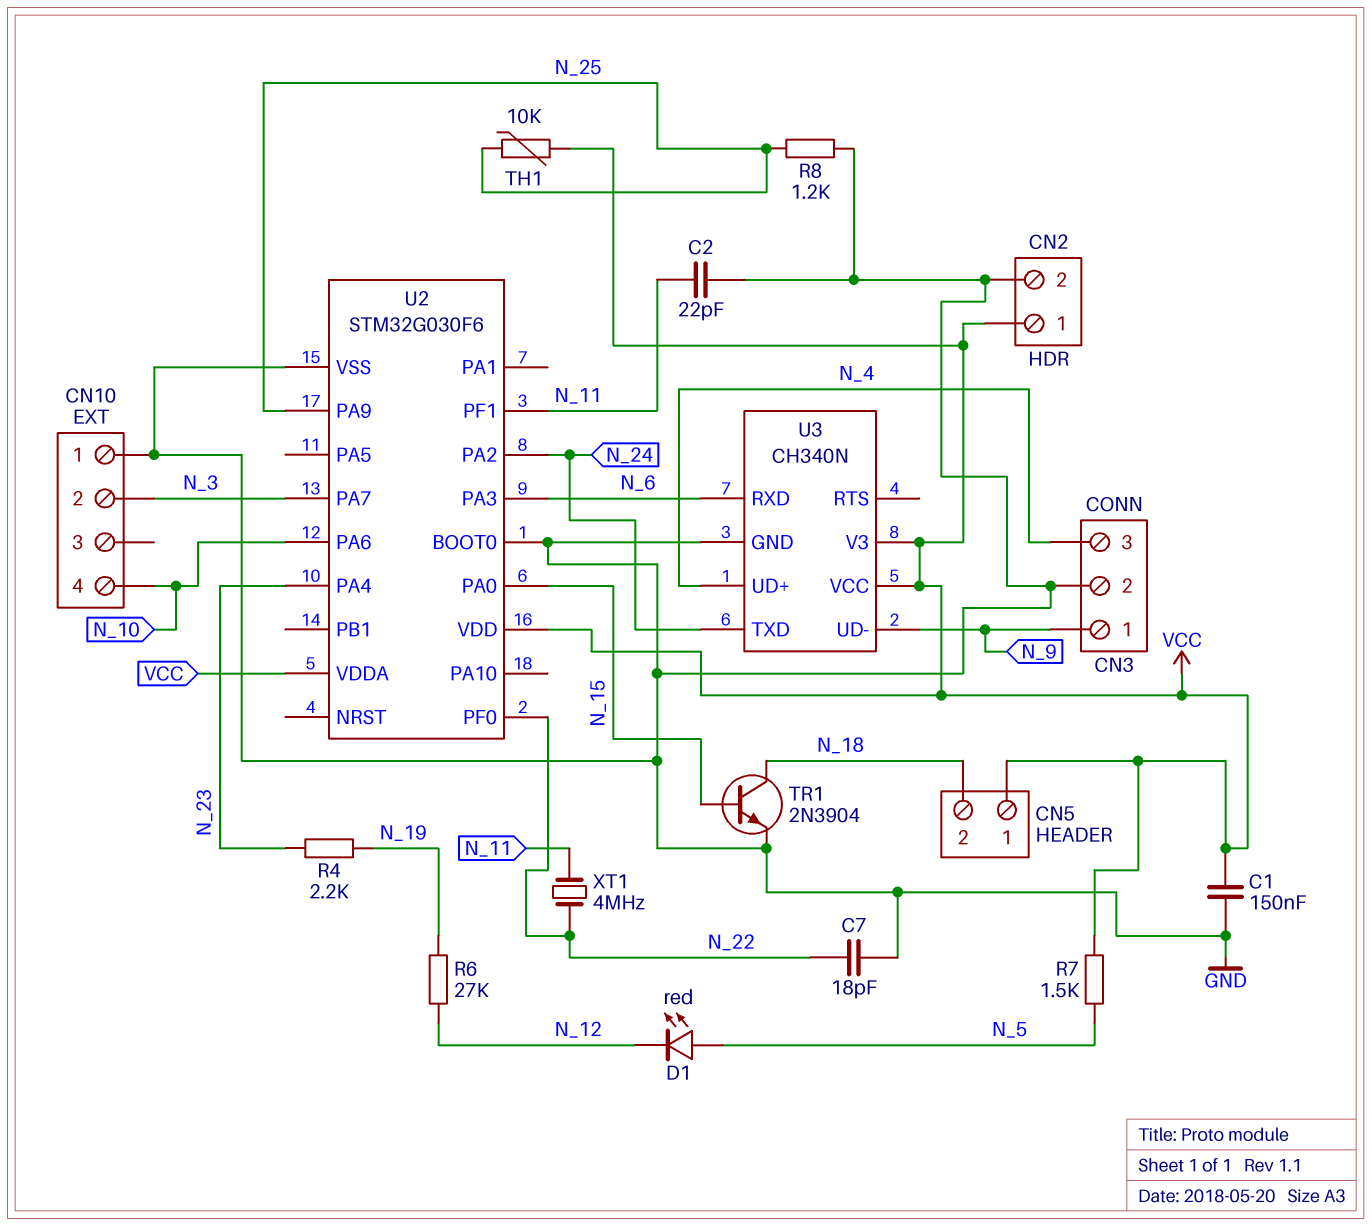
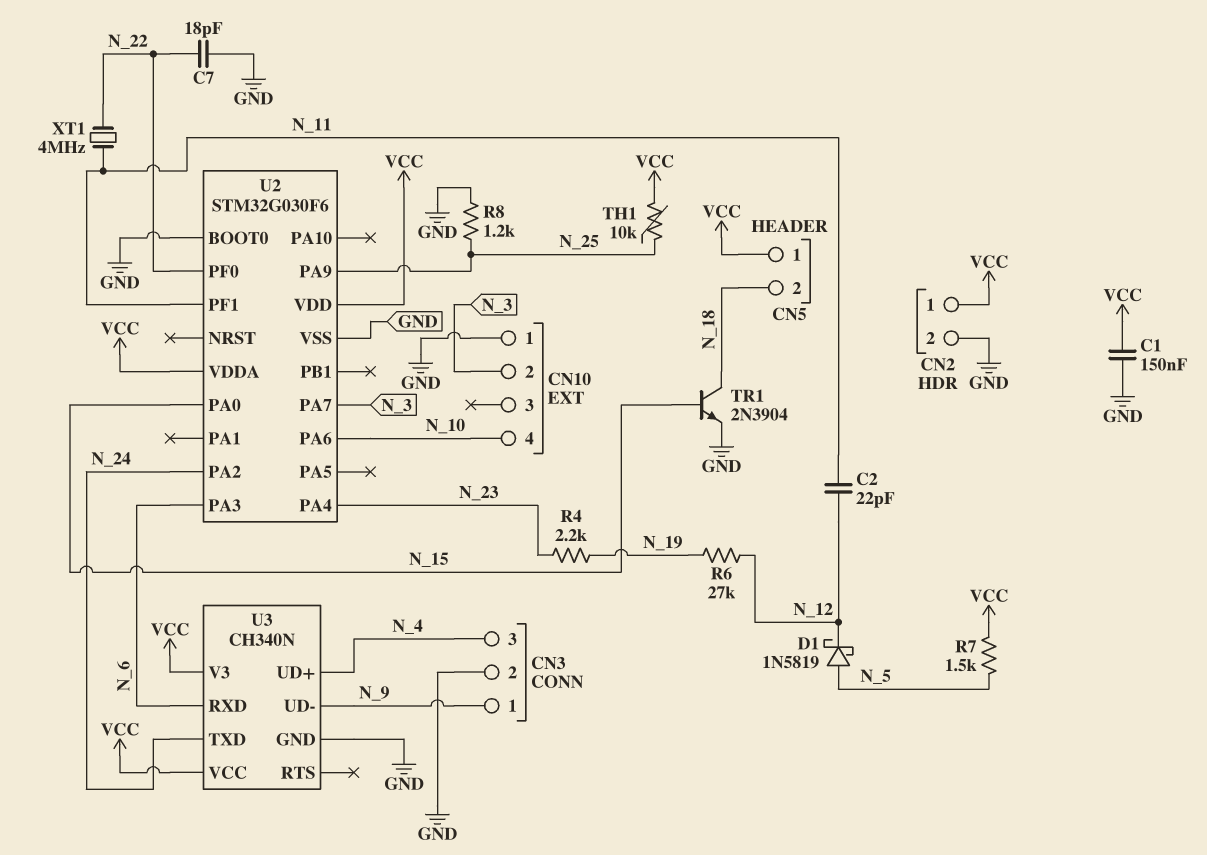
C2: 22pF (GND, N_11) -> 22pF (N_11, N_12)
D1: LED red (A N_5, K N_12) -> schottky 1N5819 (A N_5, K N_12)

